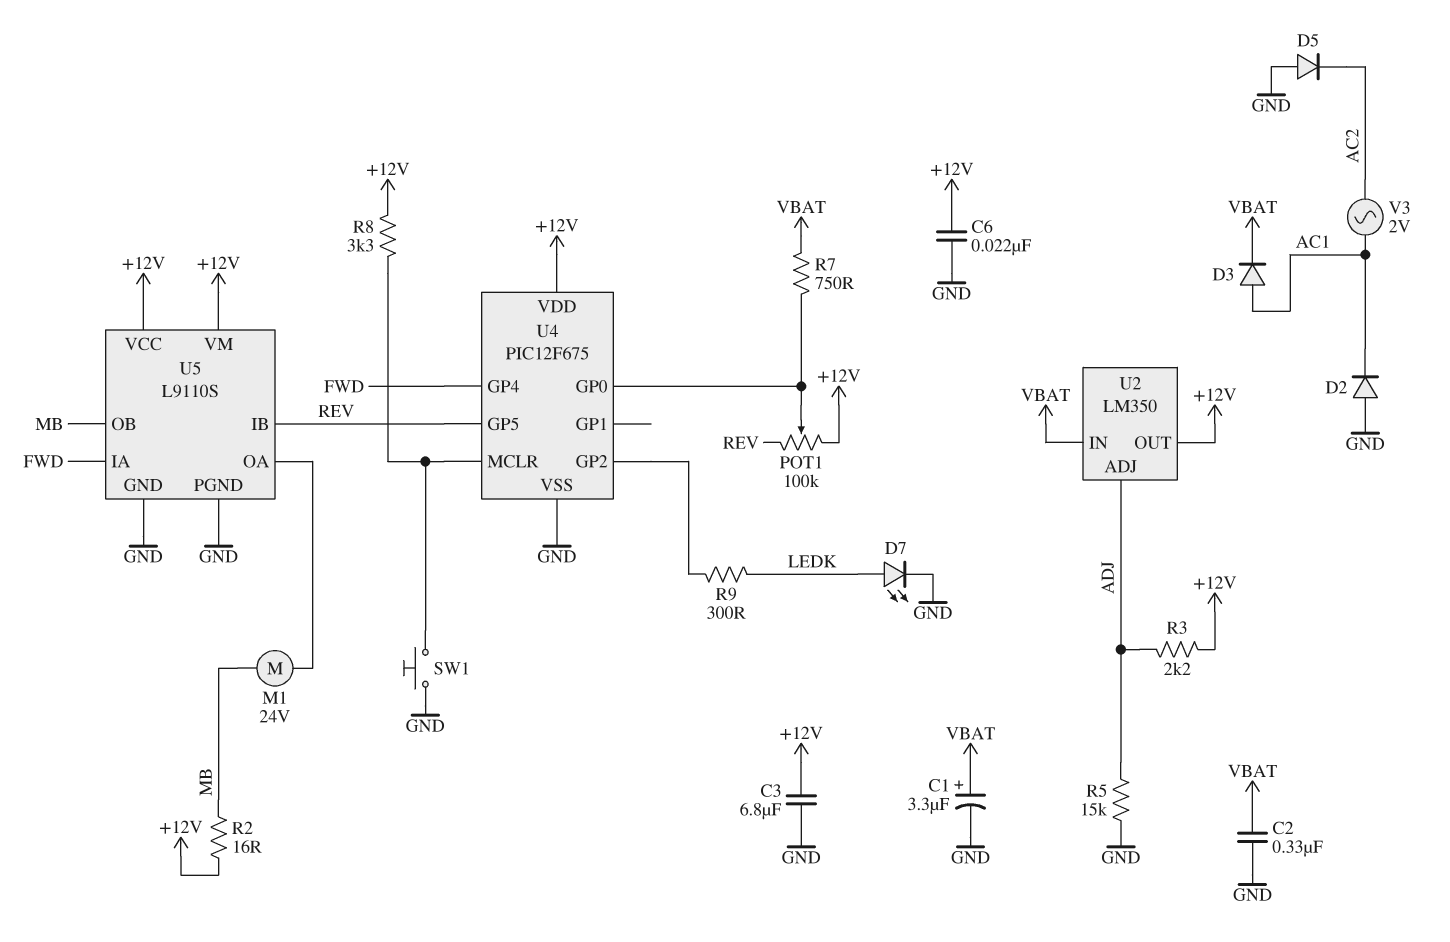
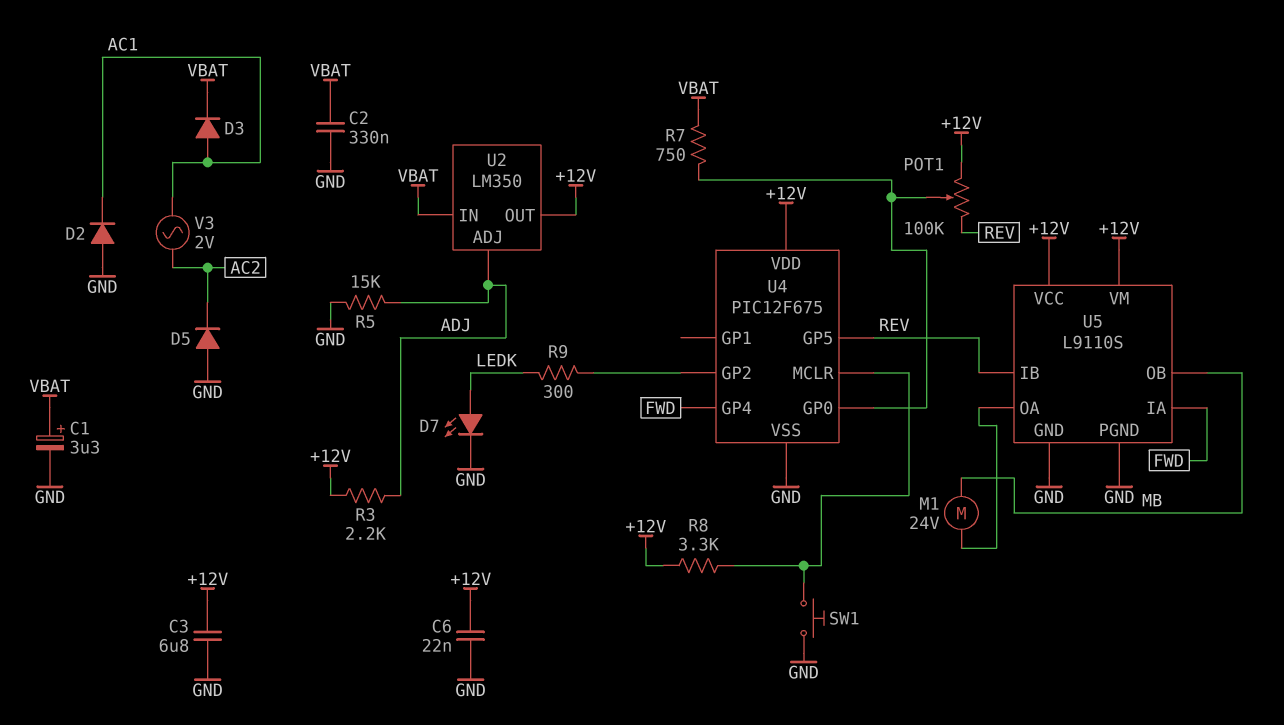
R2: 16 (+12V, MB) -> none

